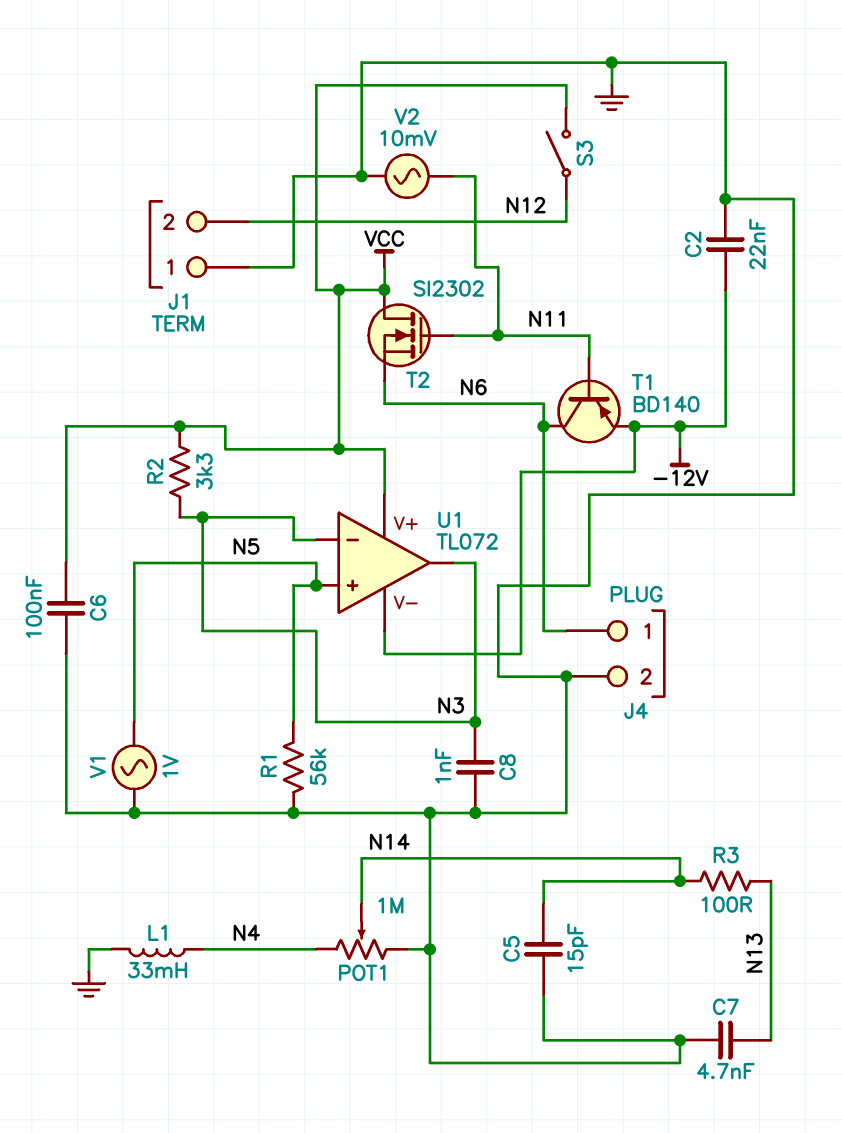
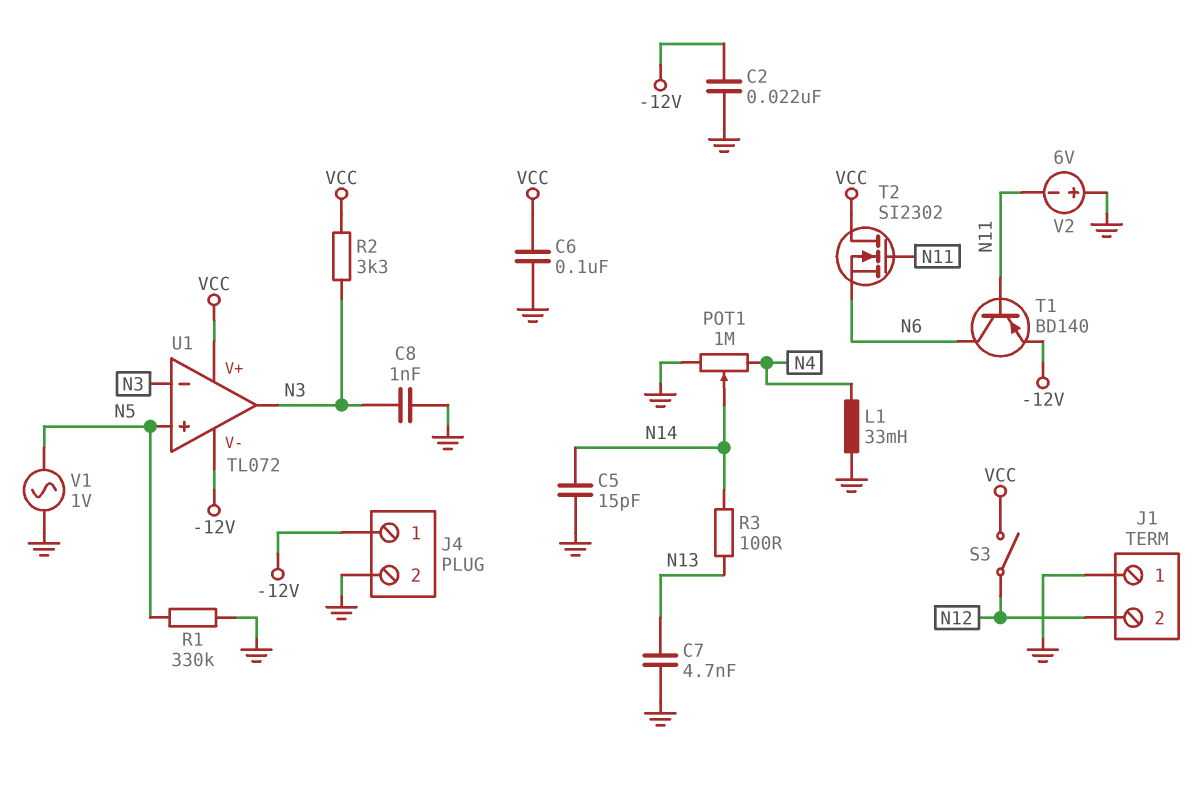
J4 pin 1: N6 -> -12V
R1: 56k (GND, N5) -> 330k (GND, N5)
V2: AC 10mV (GND, N11) -> 6V (plus GND, minus N11)

